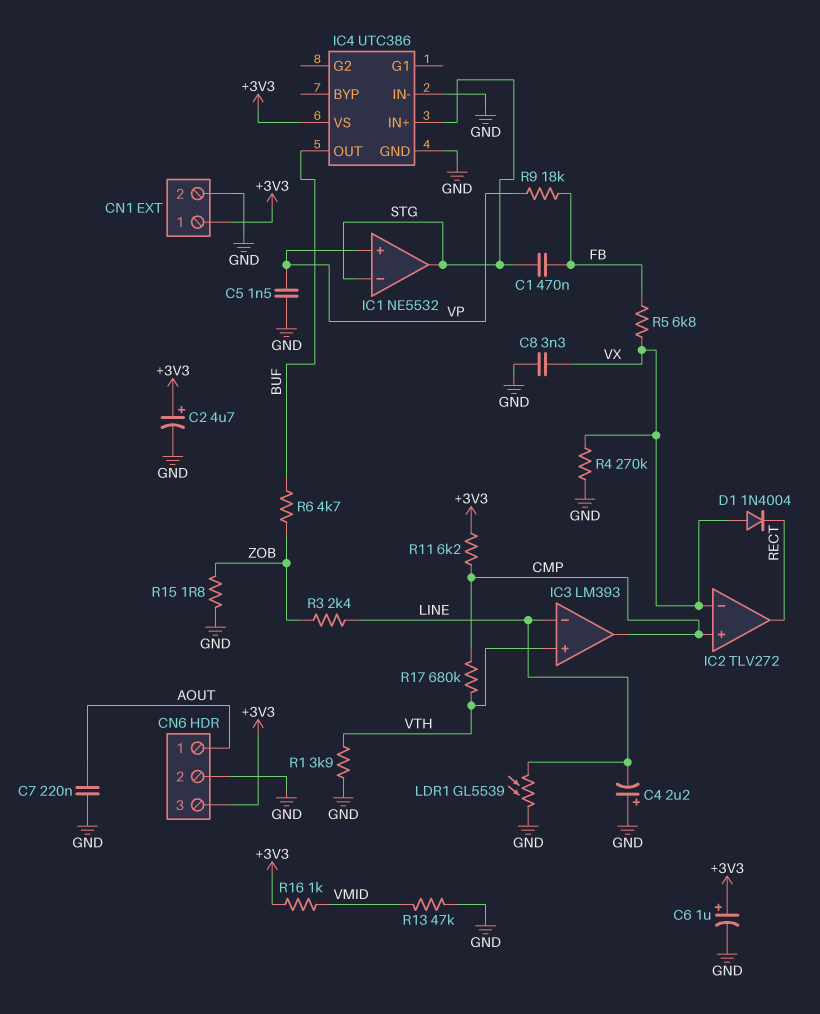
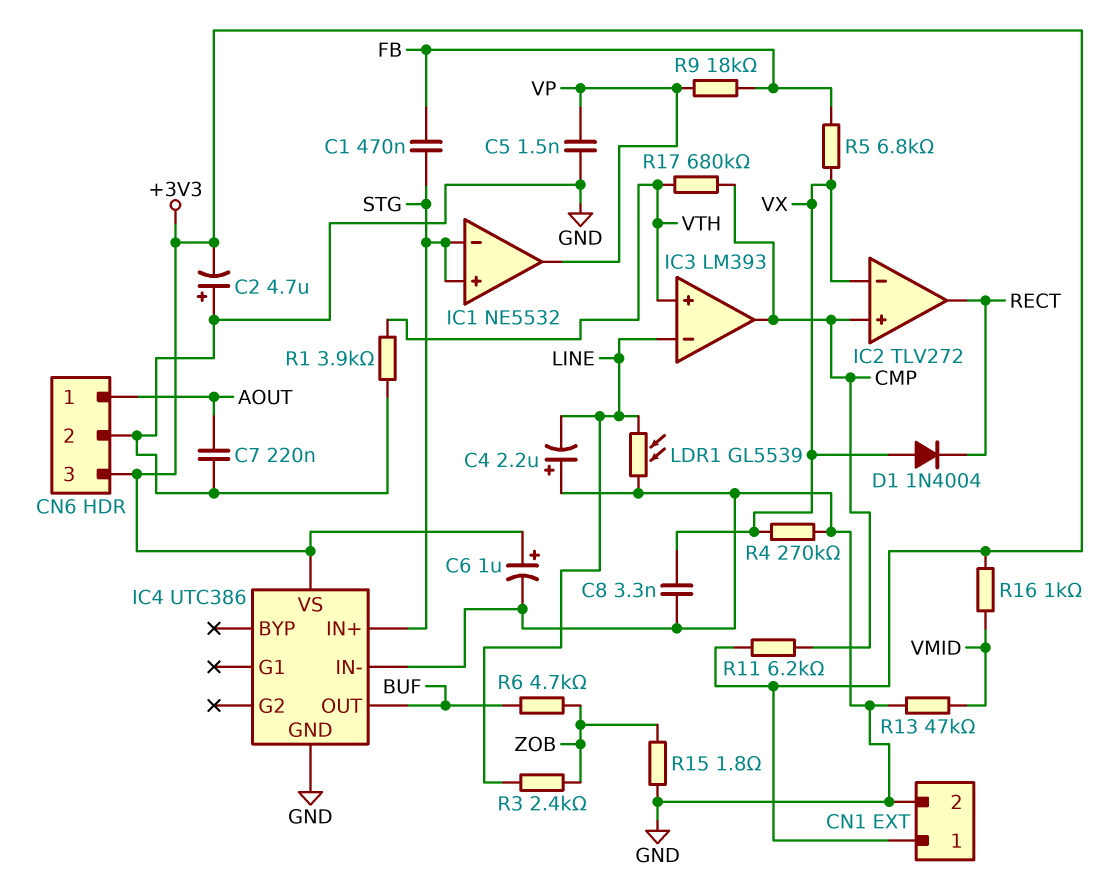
C2: 4.7uF (plus +3V3, minus GND) -> 4.7uF (plus GND, minus +3V3)
IC1 pin in+: VP -> STG
IC1 pin out: STG -> VP

